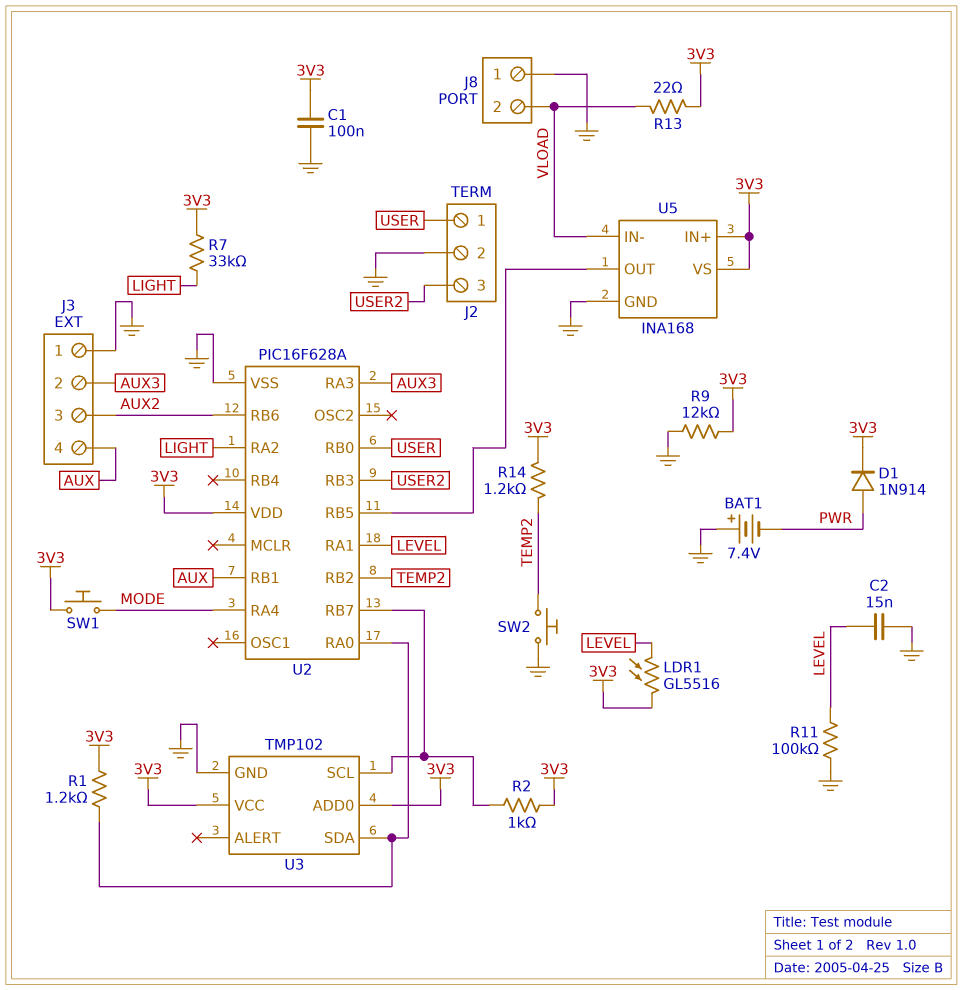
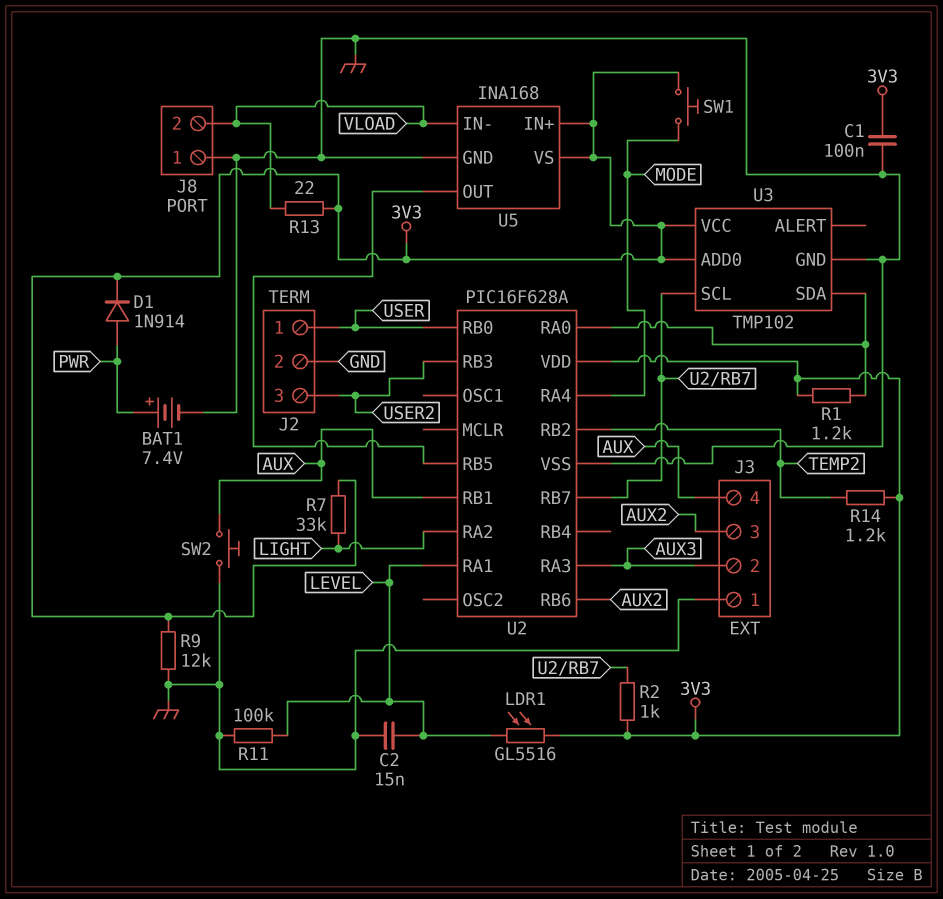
BAT1: 7.4V (plus GND, minus PWR) -> 7.4V (plus PWR, minus GND)
SW2: button (GND, TEMP2) -> button (AUX, GND)

